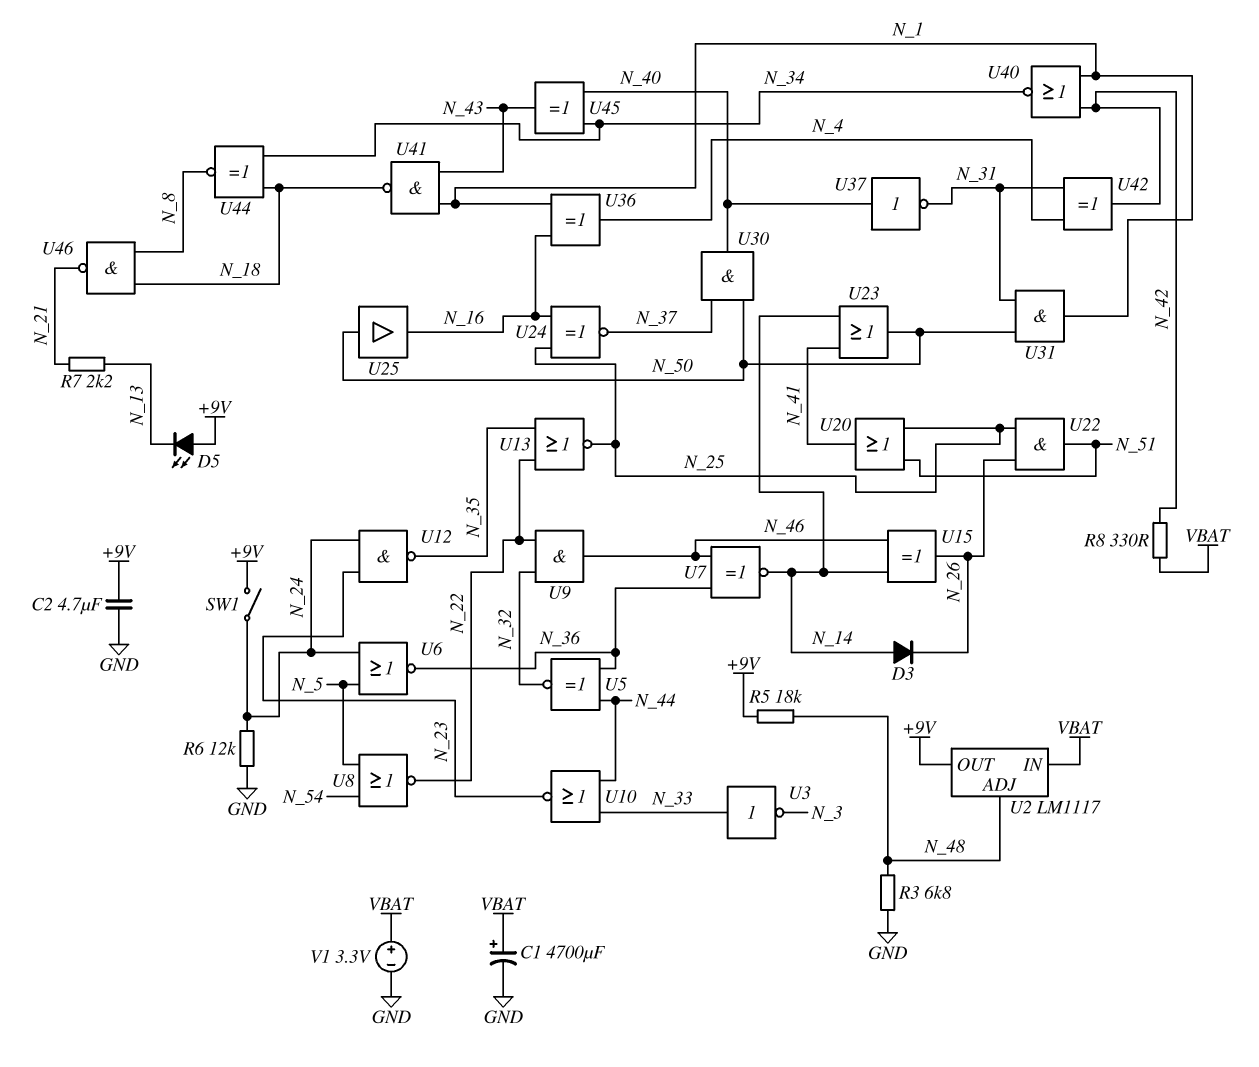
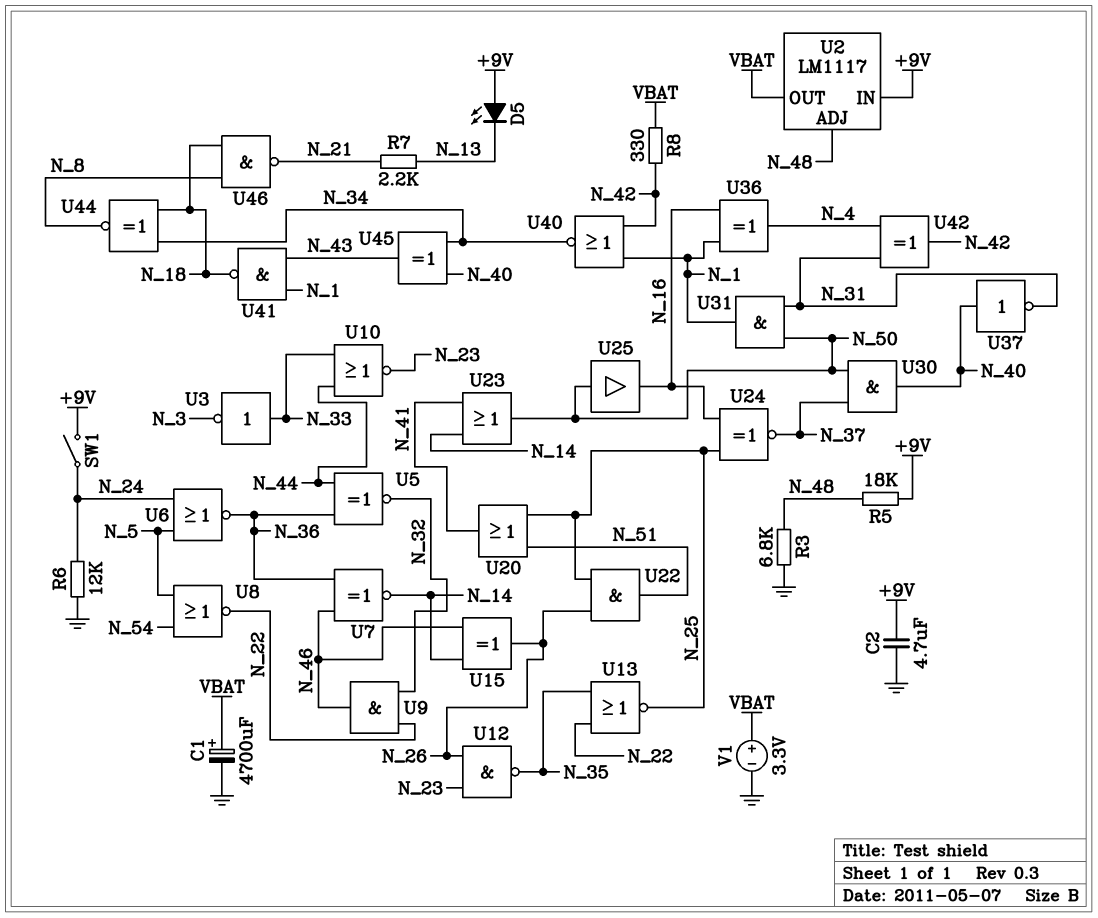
D3: diode (A N_14, K N_26) -> none
U2 pin IN: VBAT -> +9V
U2 pin OUT: +9V -> VBAT
U12: NAND (in N_23, in N_24, out N_35) -> NAND (in N_23, in N_26, out N_35)

